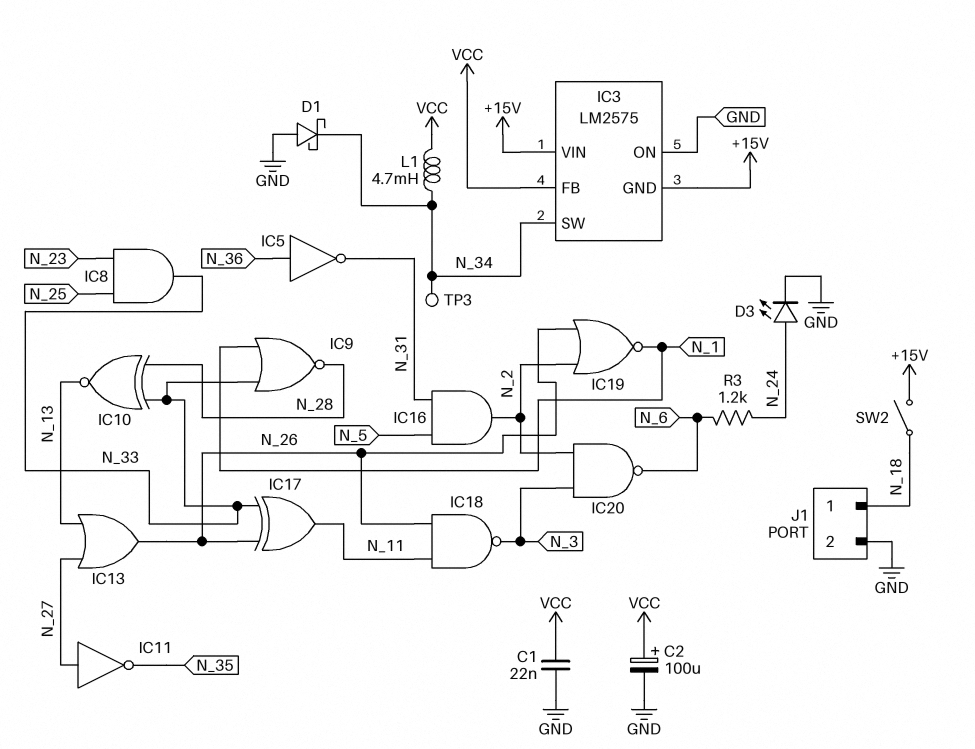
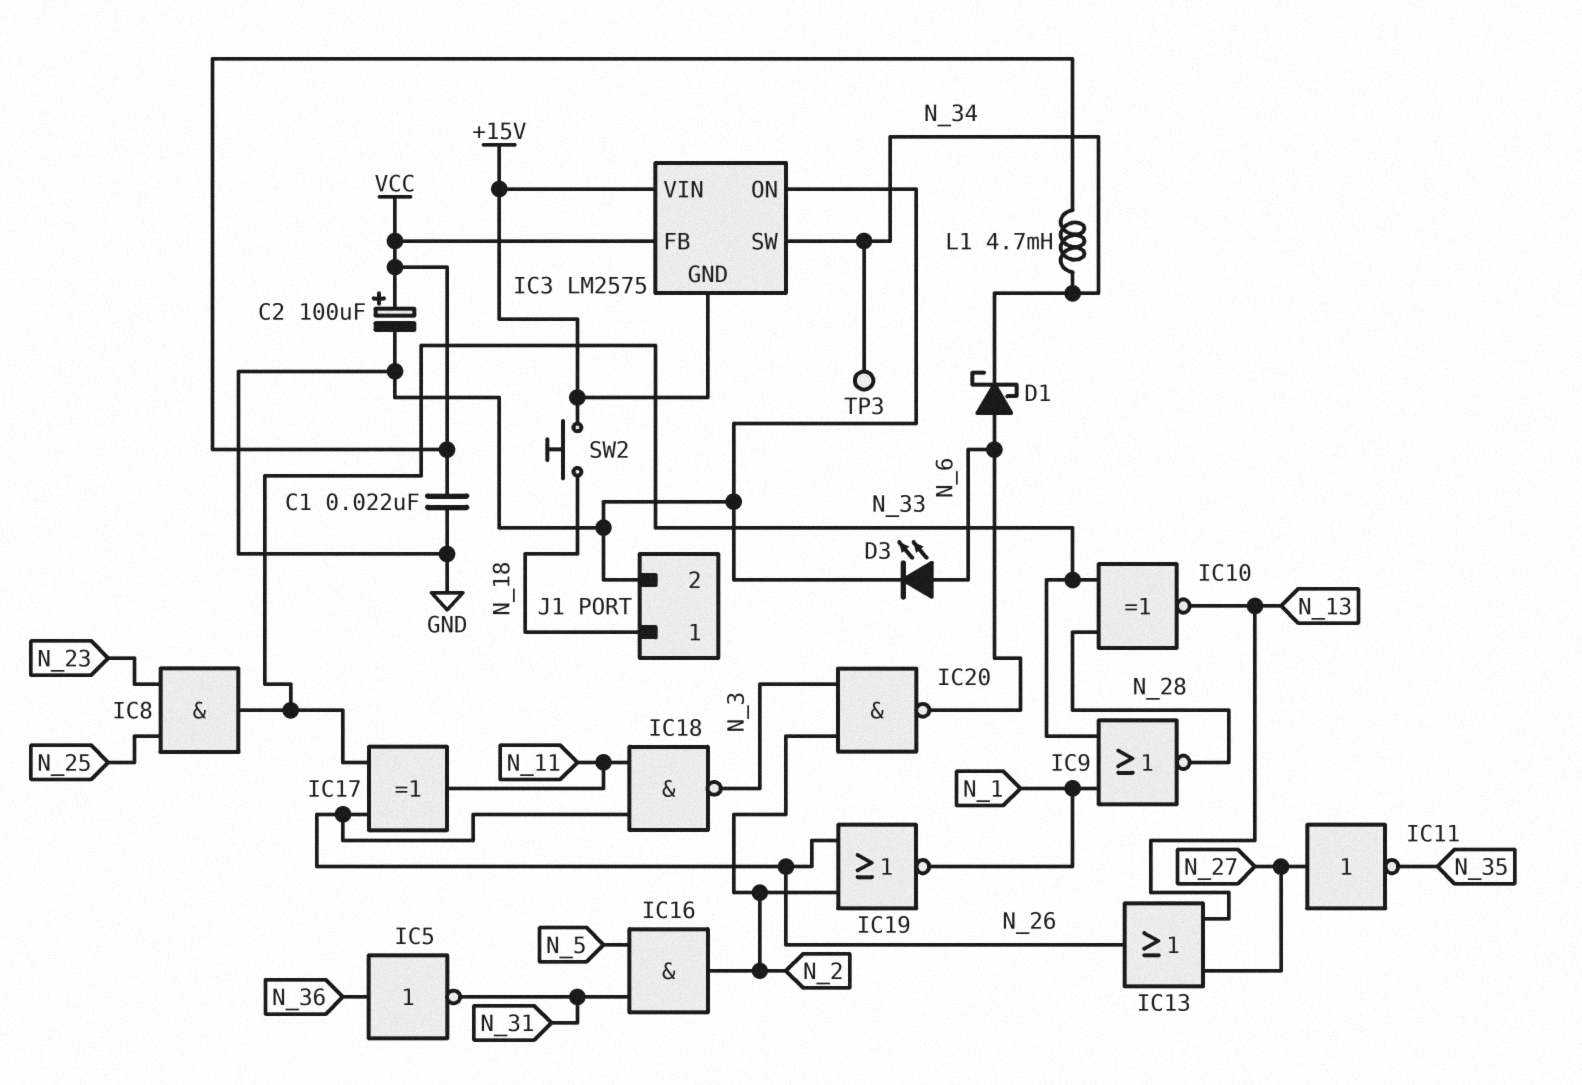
D1: schottky (A GND, K N_34) -> schottky (A N_6, K N_34)
D3: LED (A N_24, K GND) -> LED (A N_6, K GND)
R3: 1.2k (N_6, N_24) -> none
SW2: switch (+15V, N_18) -> button (+15V, N_18)

